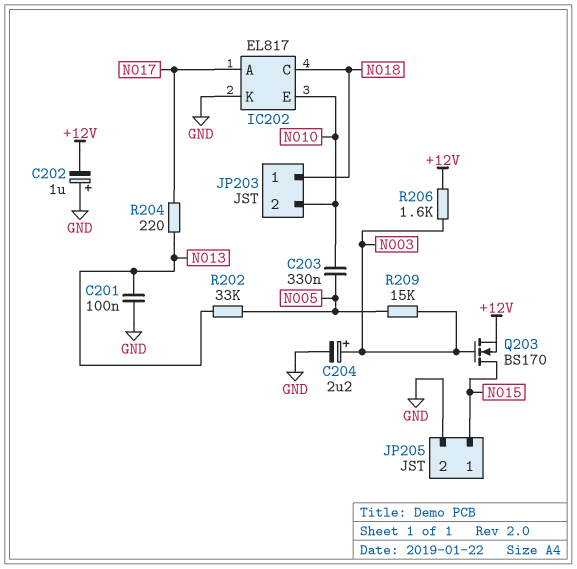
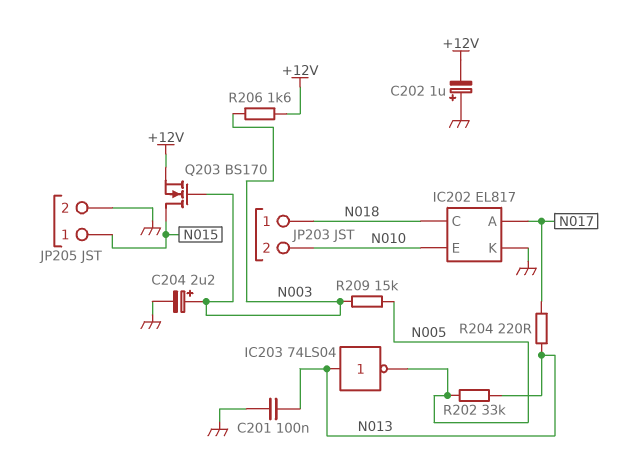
C203: 330nF (N005, N010) -> none
IC203: none -> NOT 74LS04 (in N013, out N005)

